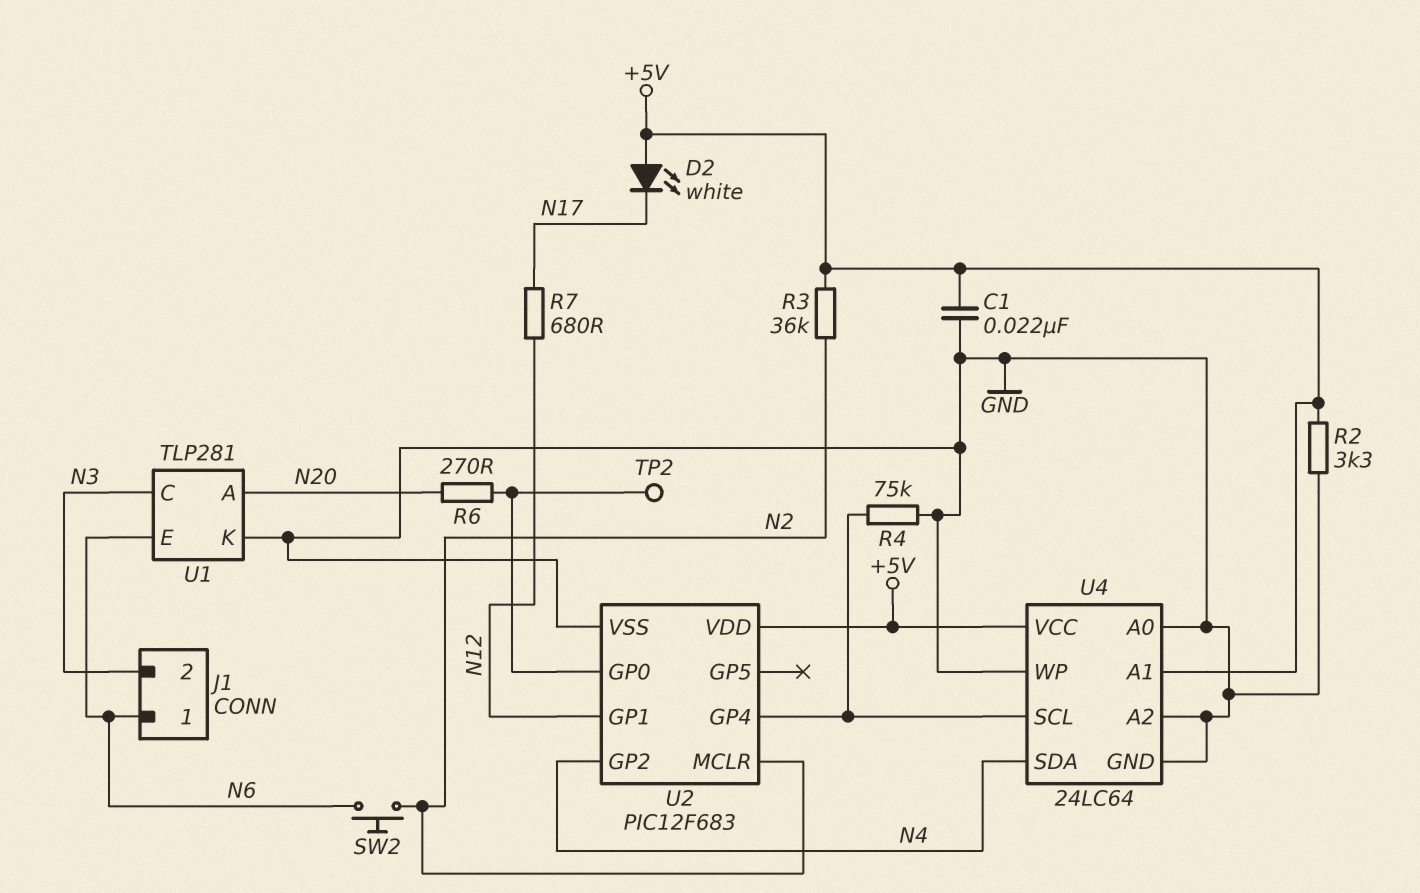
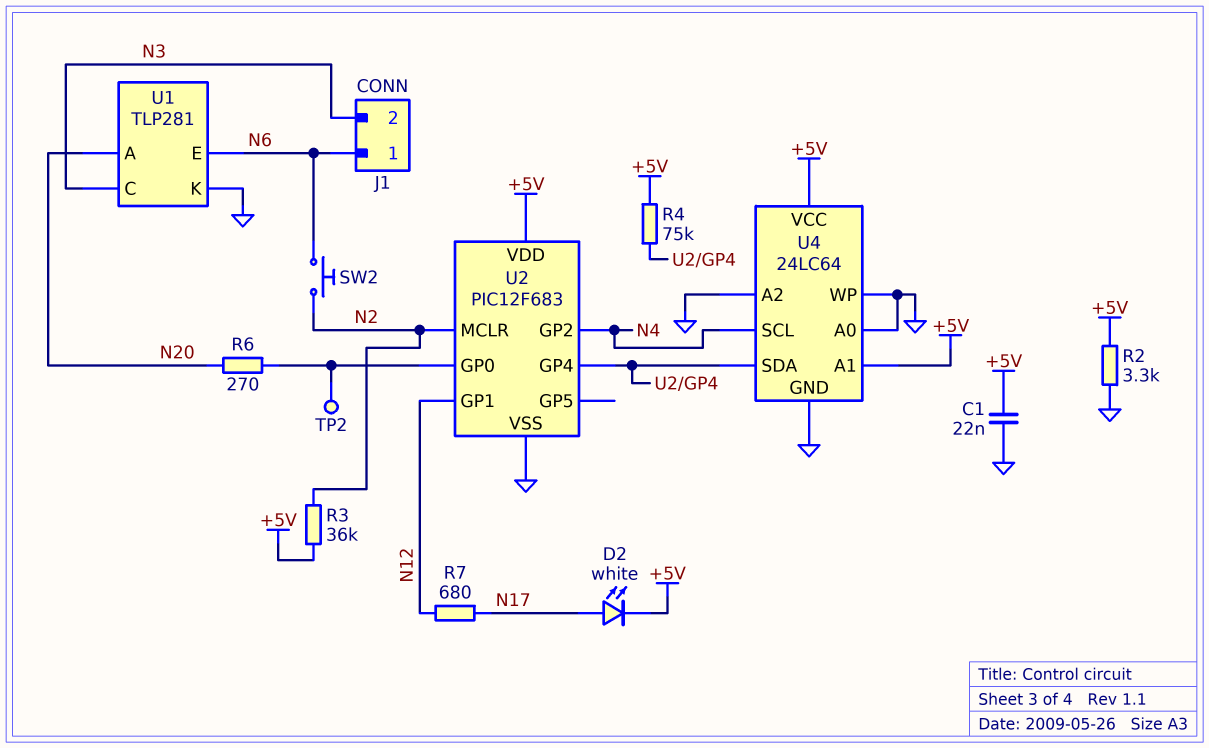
D2: LED white (A +5V, K N17) -> LED white (A N17, K +5V)
R4: 75k (GND, U2/GP4) -> 75k (+5V, U2/GP4)
U4 pin SCL: U2/GP4 -> N4
U4 pin SDA: N4 -> U2/GP4

